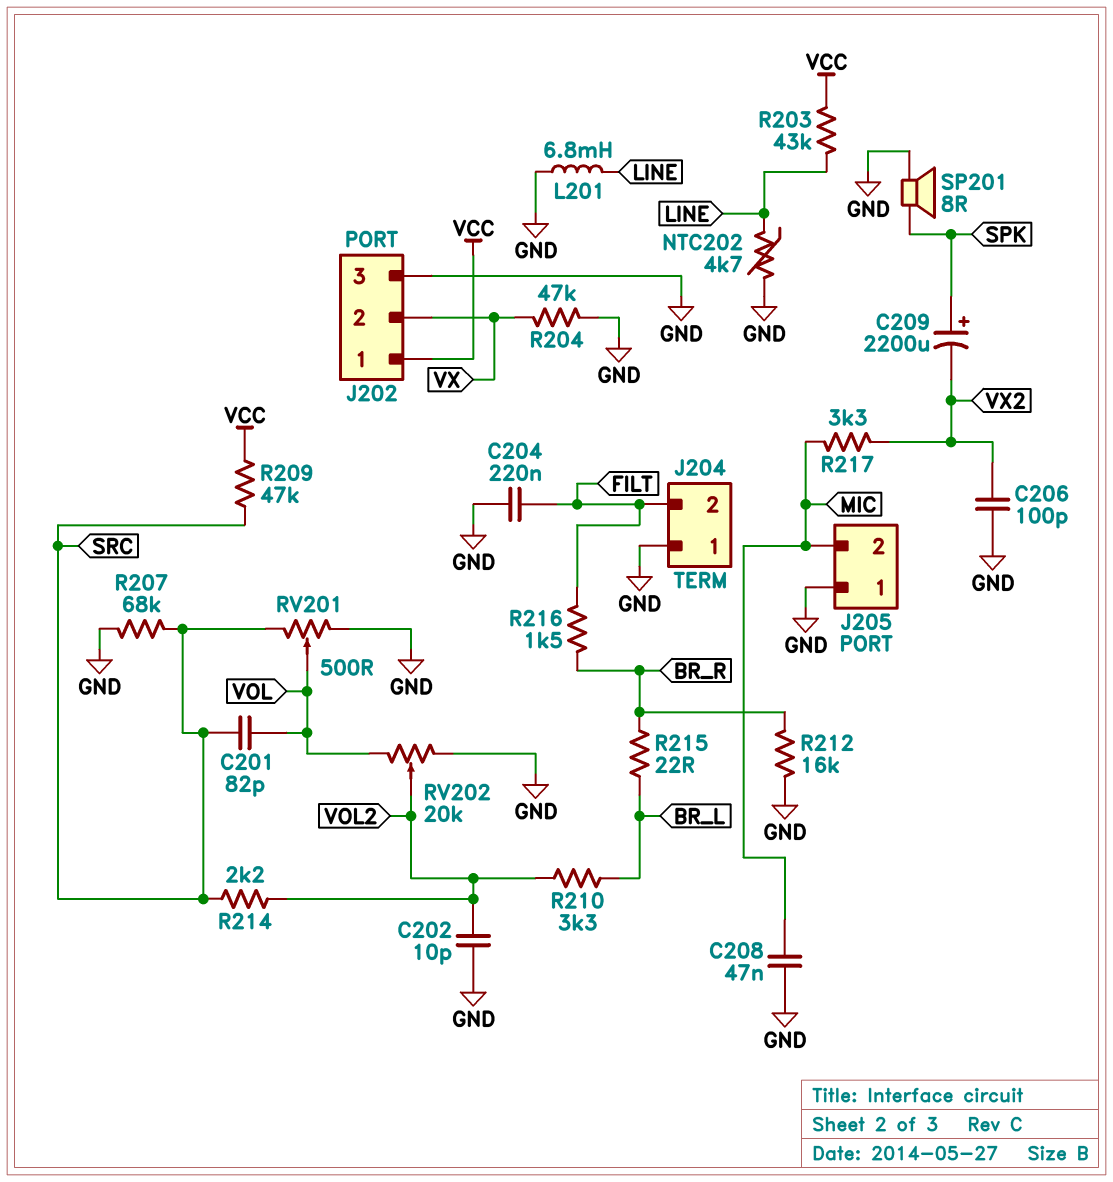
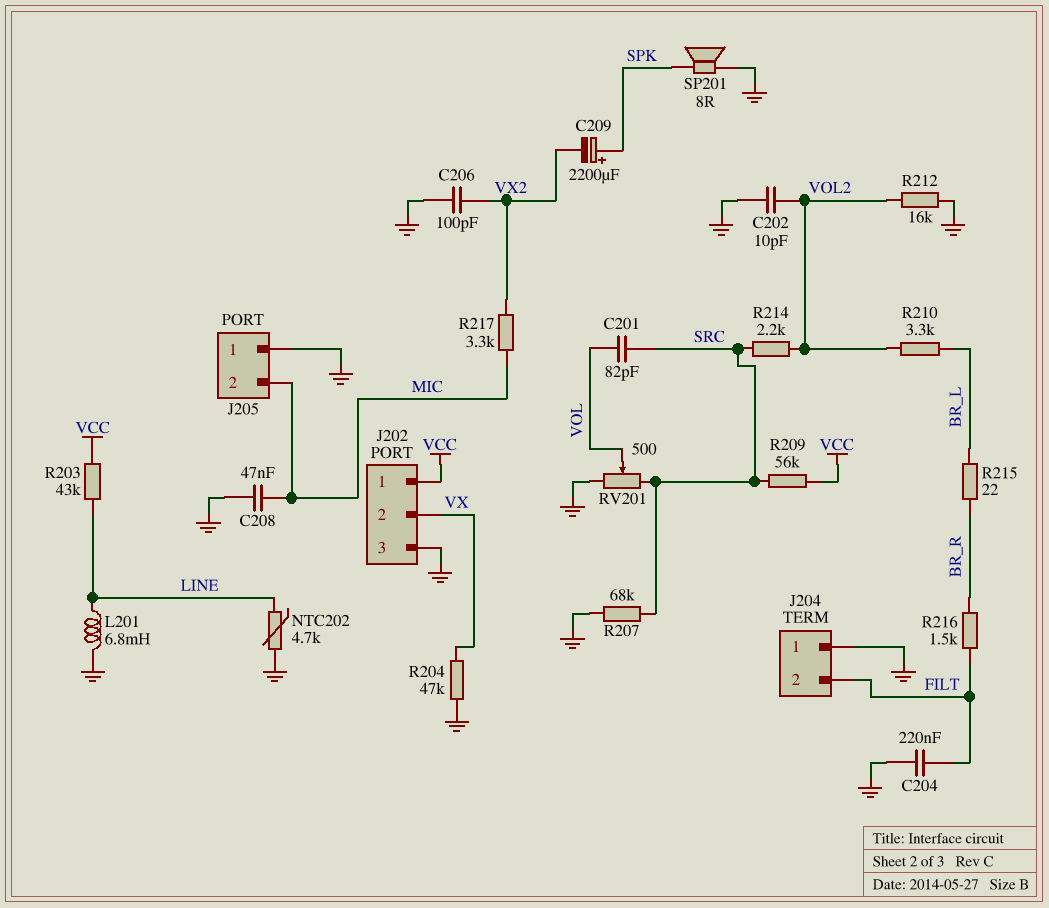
R209: 47k (SRC, VCC) -> 56k (SRC, VCC)
R212: 16k (BR_R, GND) -> 16k (GND, VOL2)
RV202: 20k (GND, VOL, wiper VOL2) -> none

